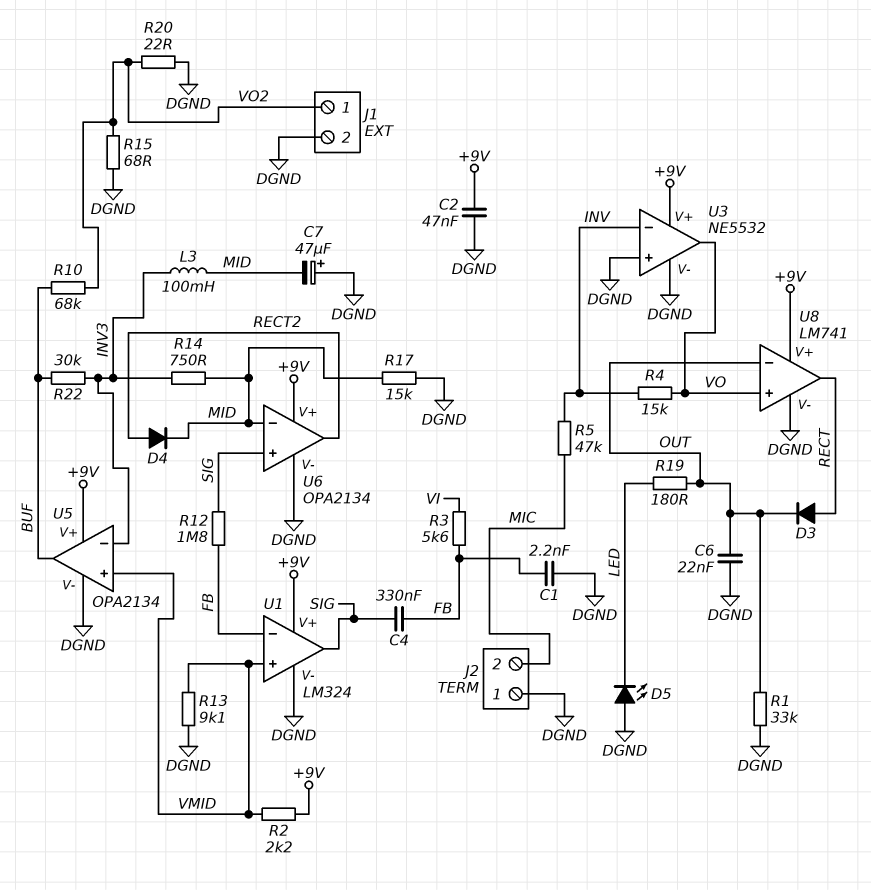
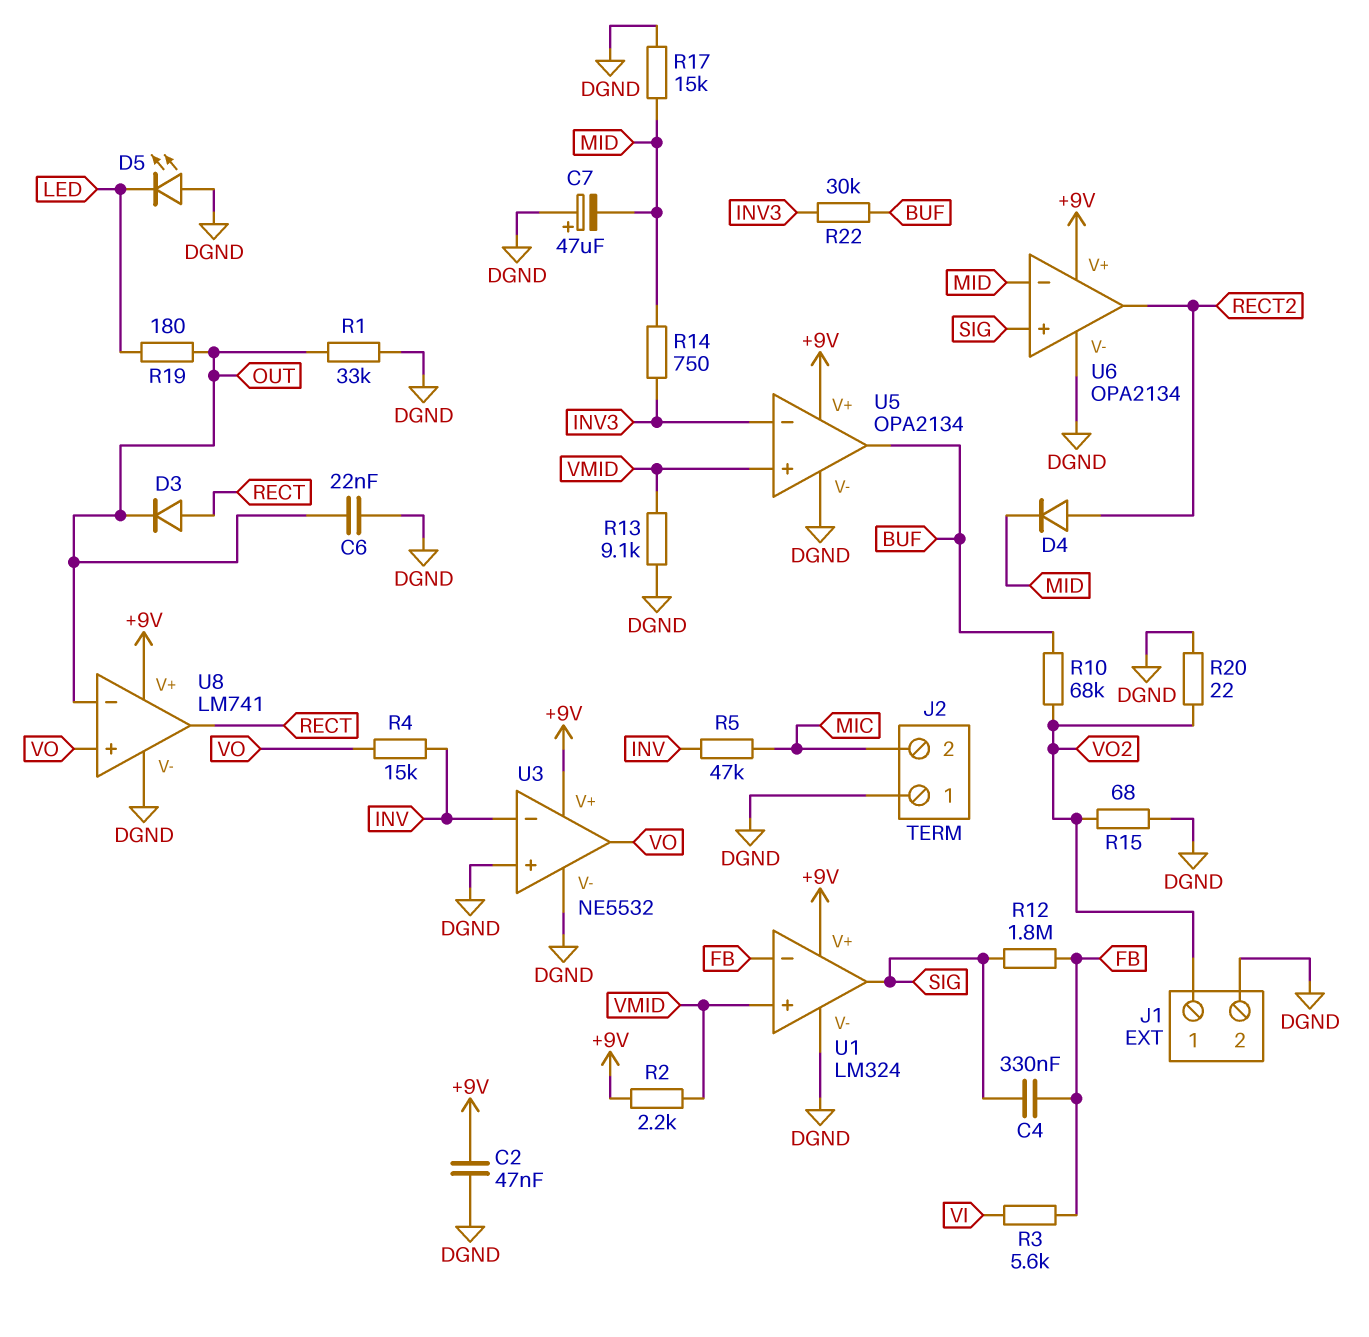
C1: 2.2nF (DGND, FB) -> none
L3: 100mH (INV3, MID) -> none

